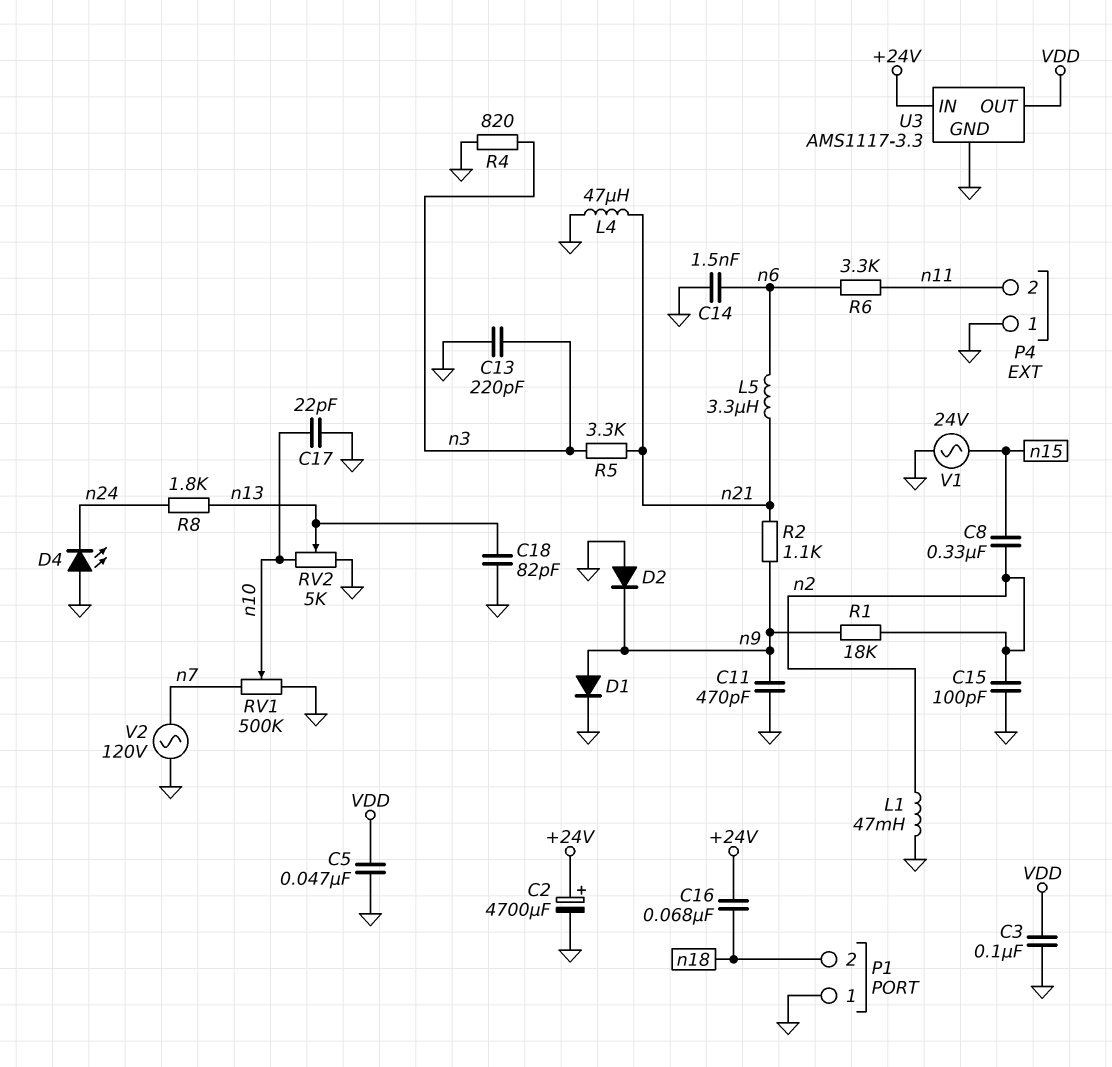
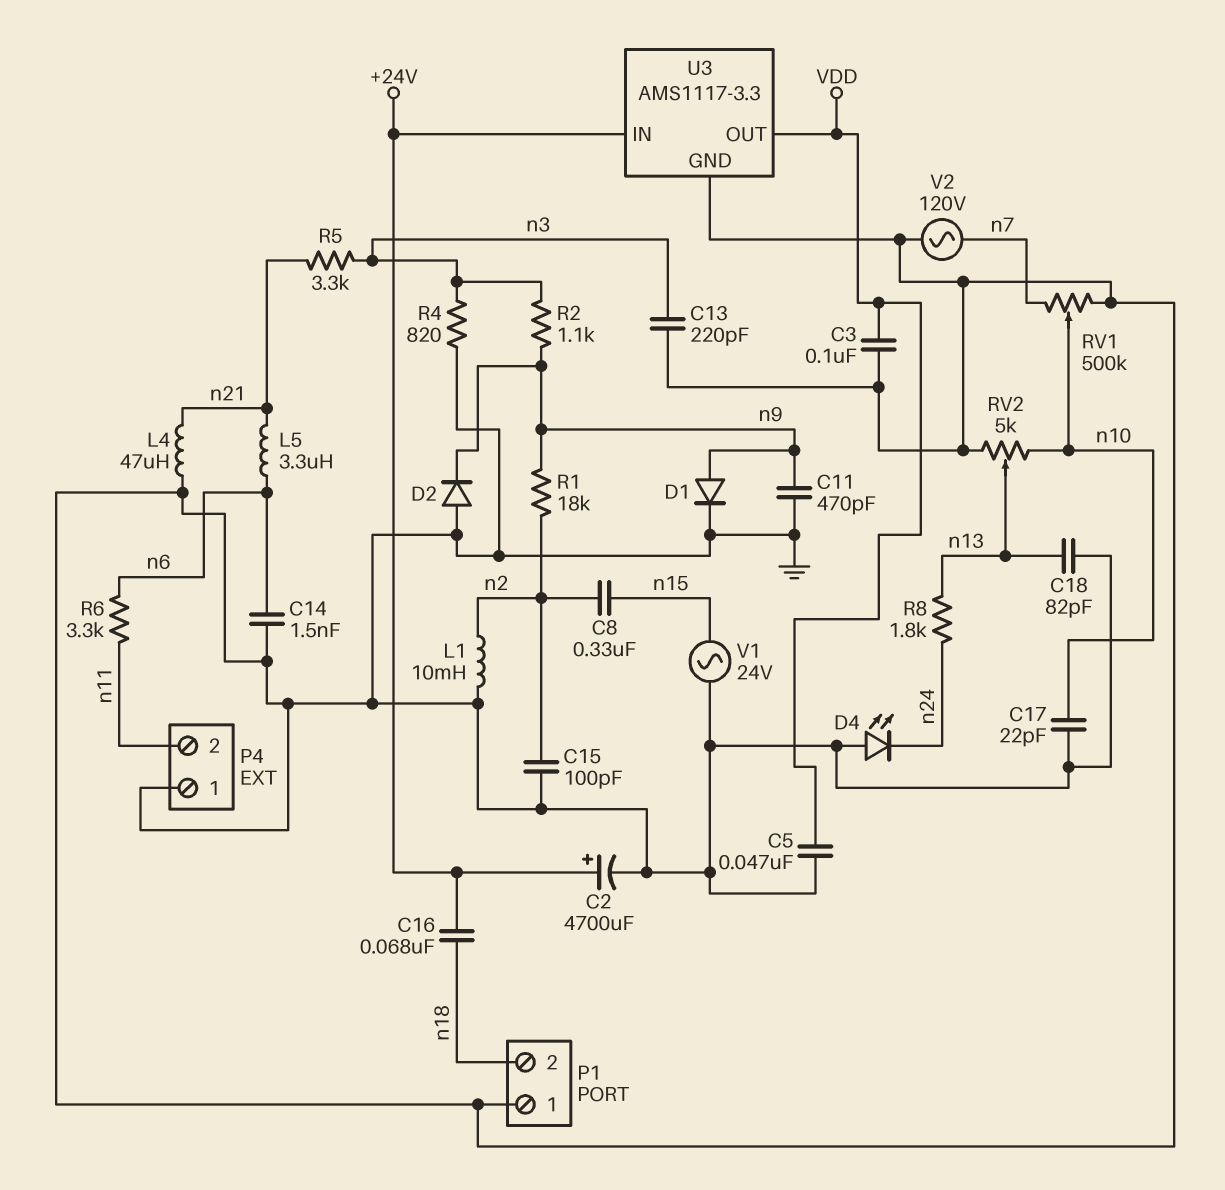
L1: 47mH (GND, n2) -> 10mH (GND, n2)
R2: 1.1k (n9, n21) -> 1.1k (n3, n9)

